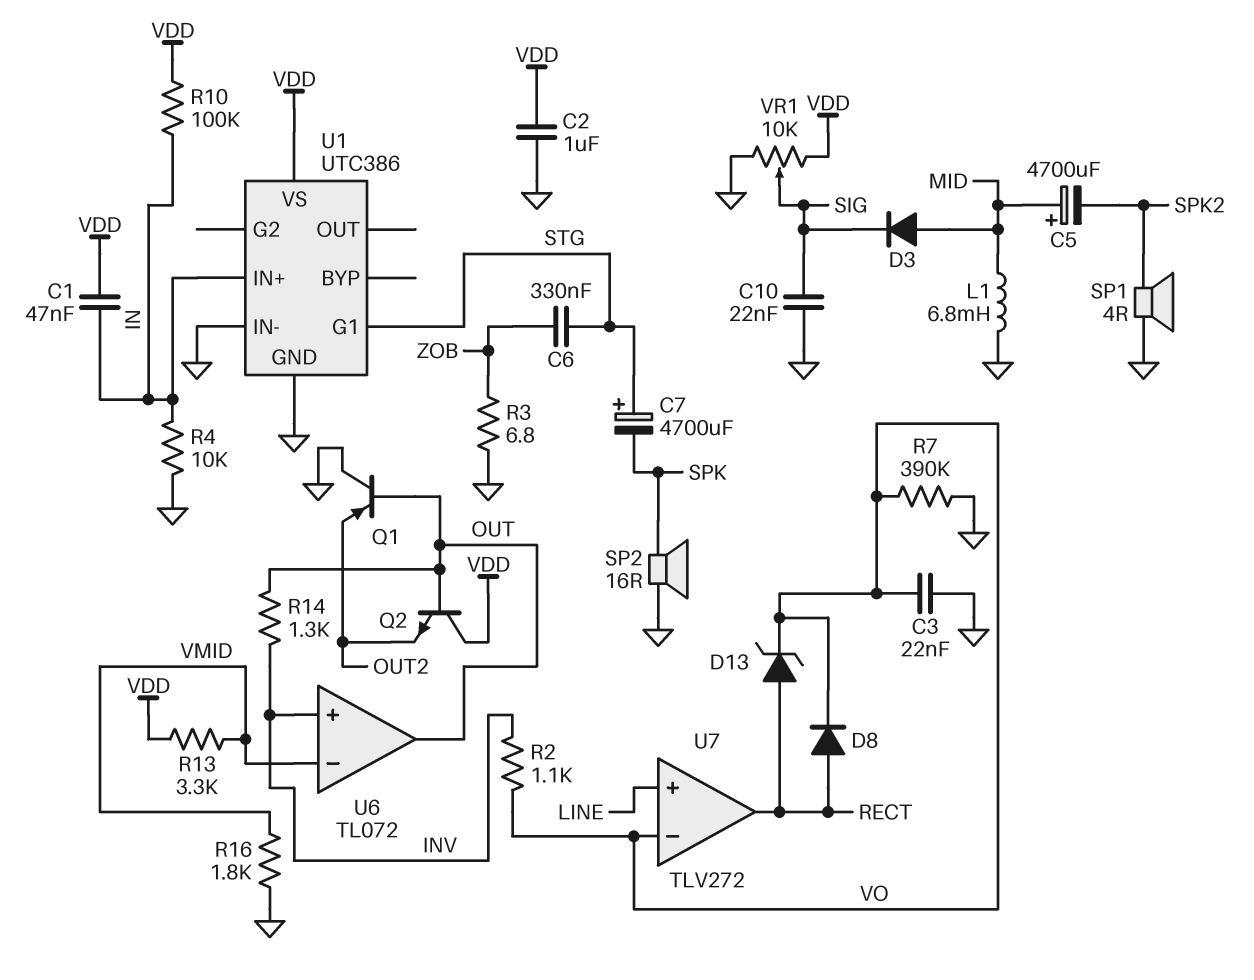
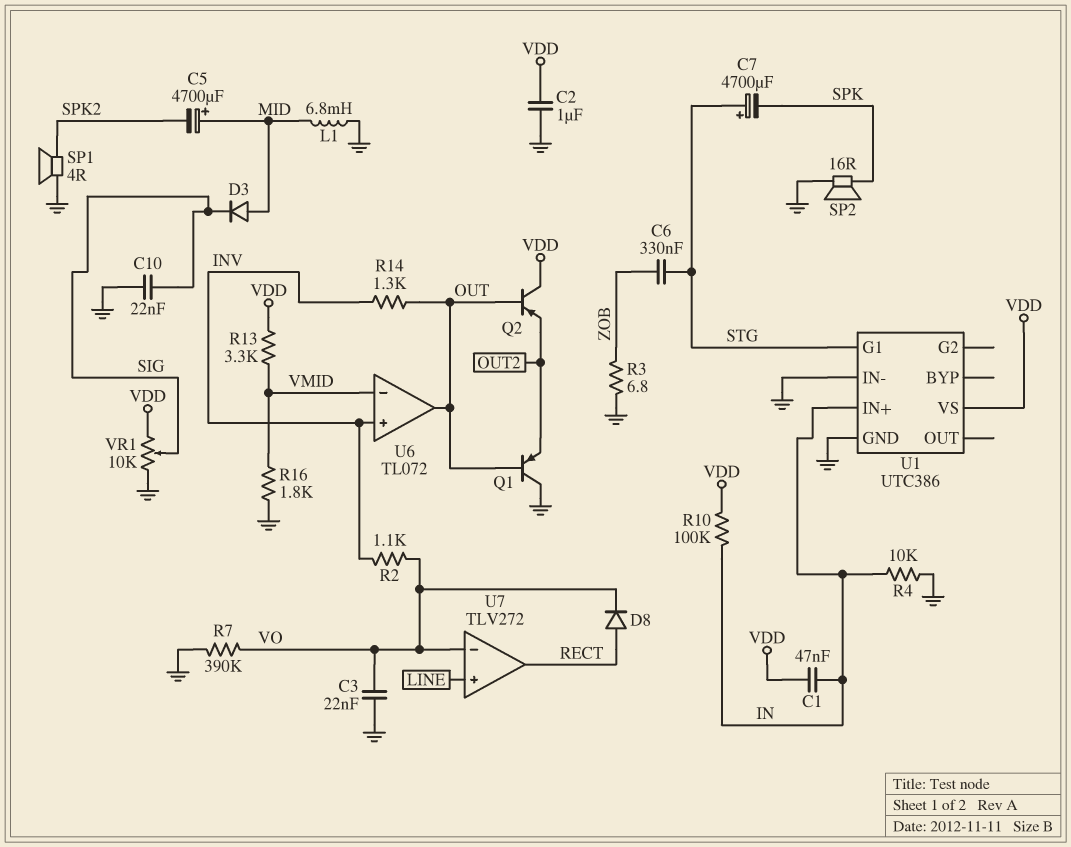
D13: zener (A RECT, K VO) -> none
Q2: NPN (B OUT, C VDD, E OUT2) -> PNP (B OUT, C VDD, E OUT2)

